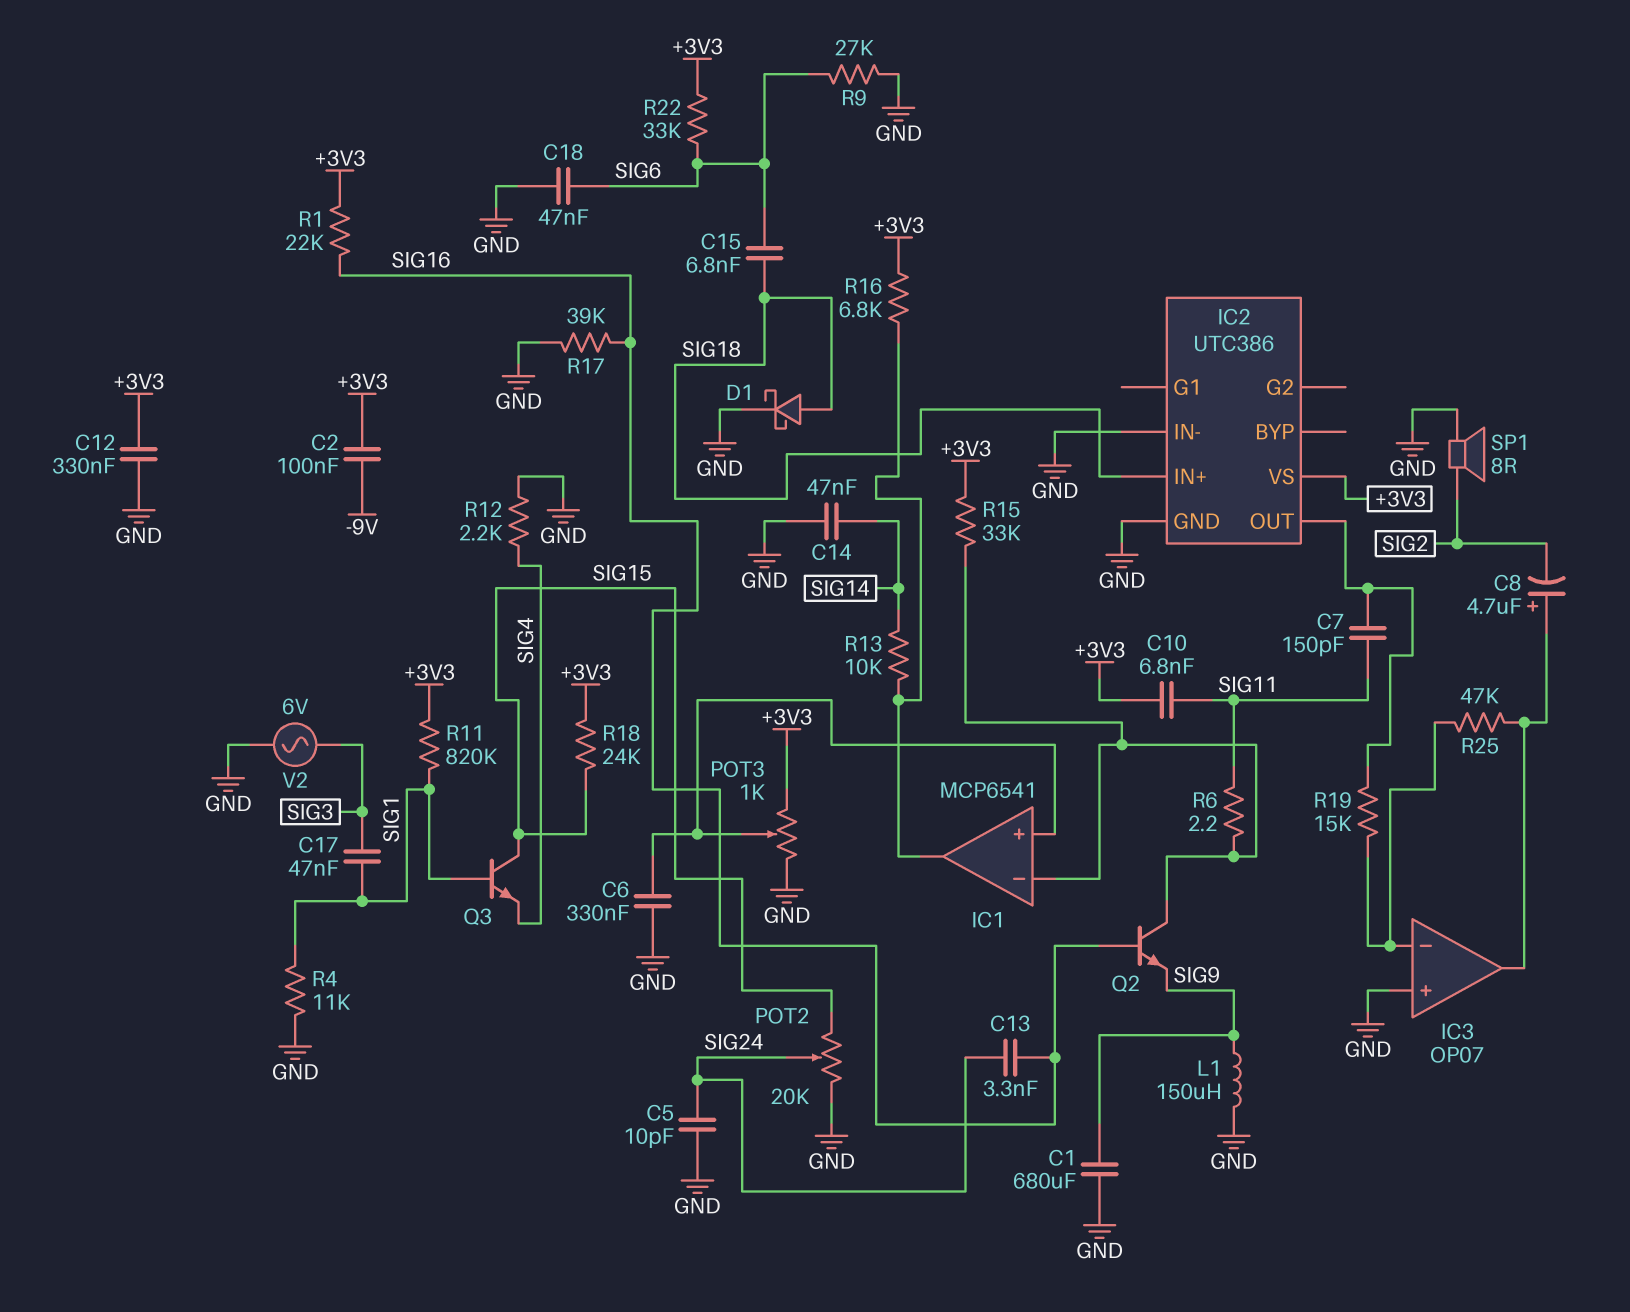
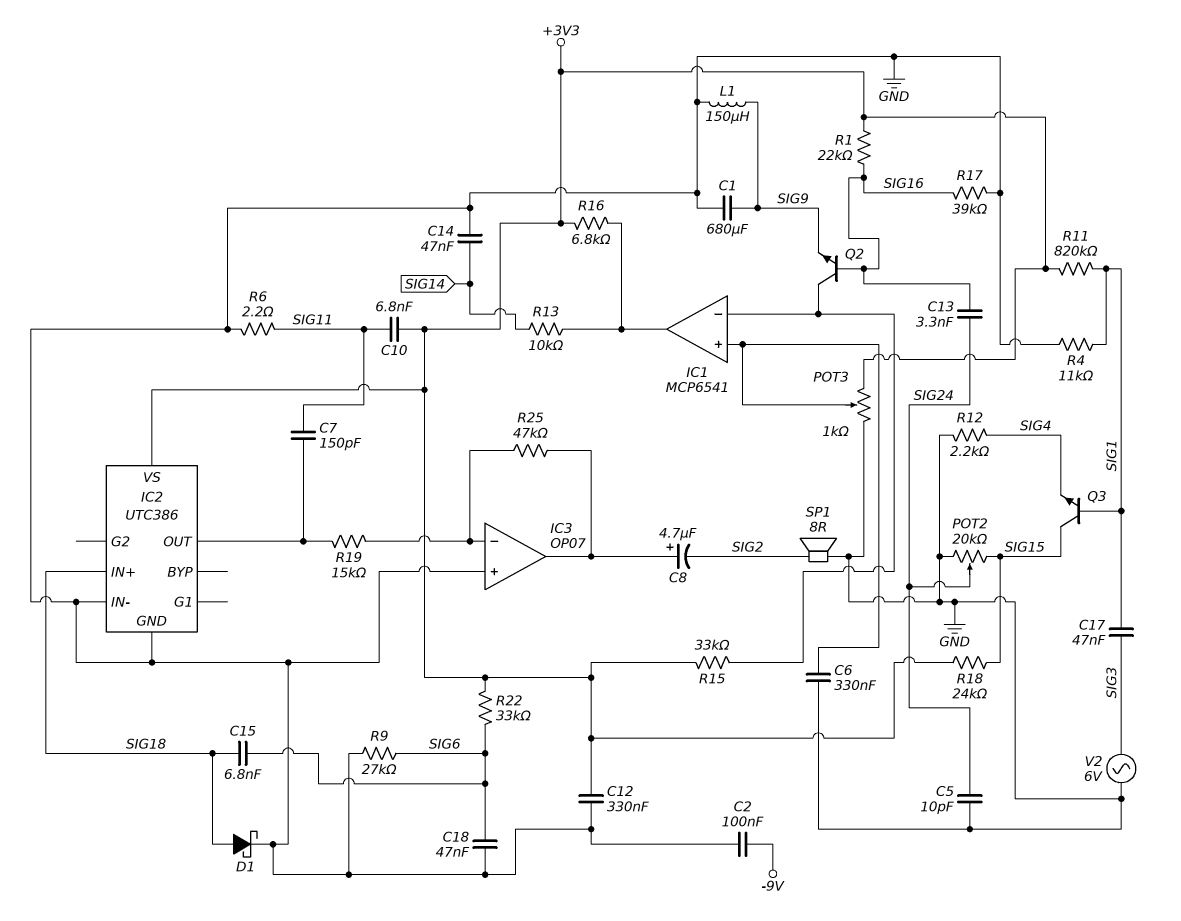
C2: 100nF (+3V3, -9V) -> 100nF (-9V, GND)
R6: 2.2 (IC1/in-, SIG11) -> 2.2 (GND, SIG11)

